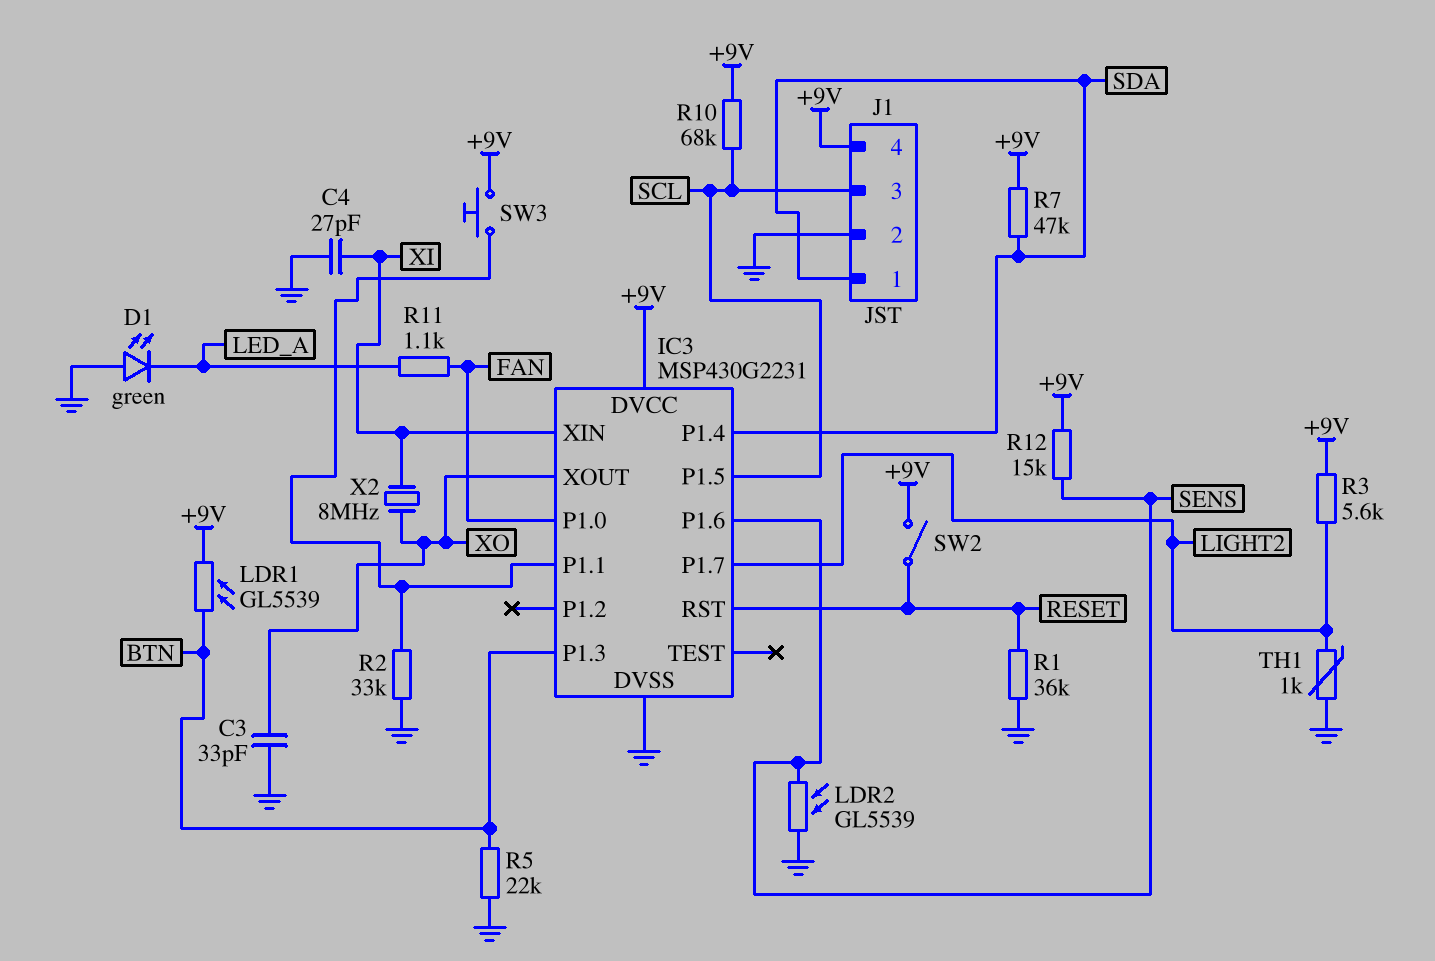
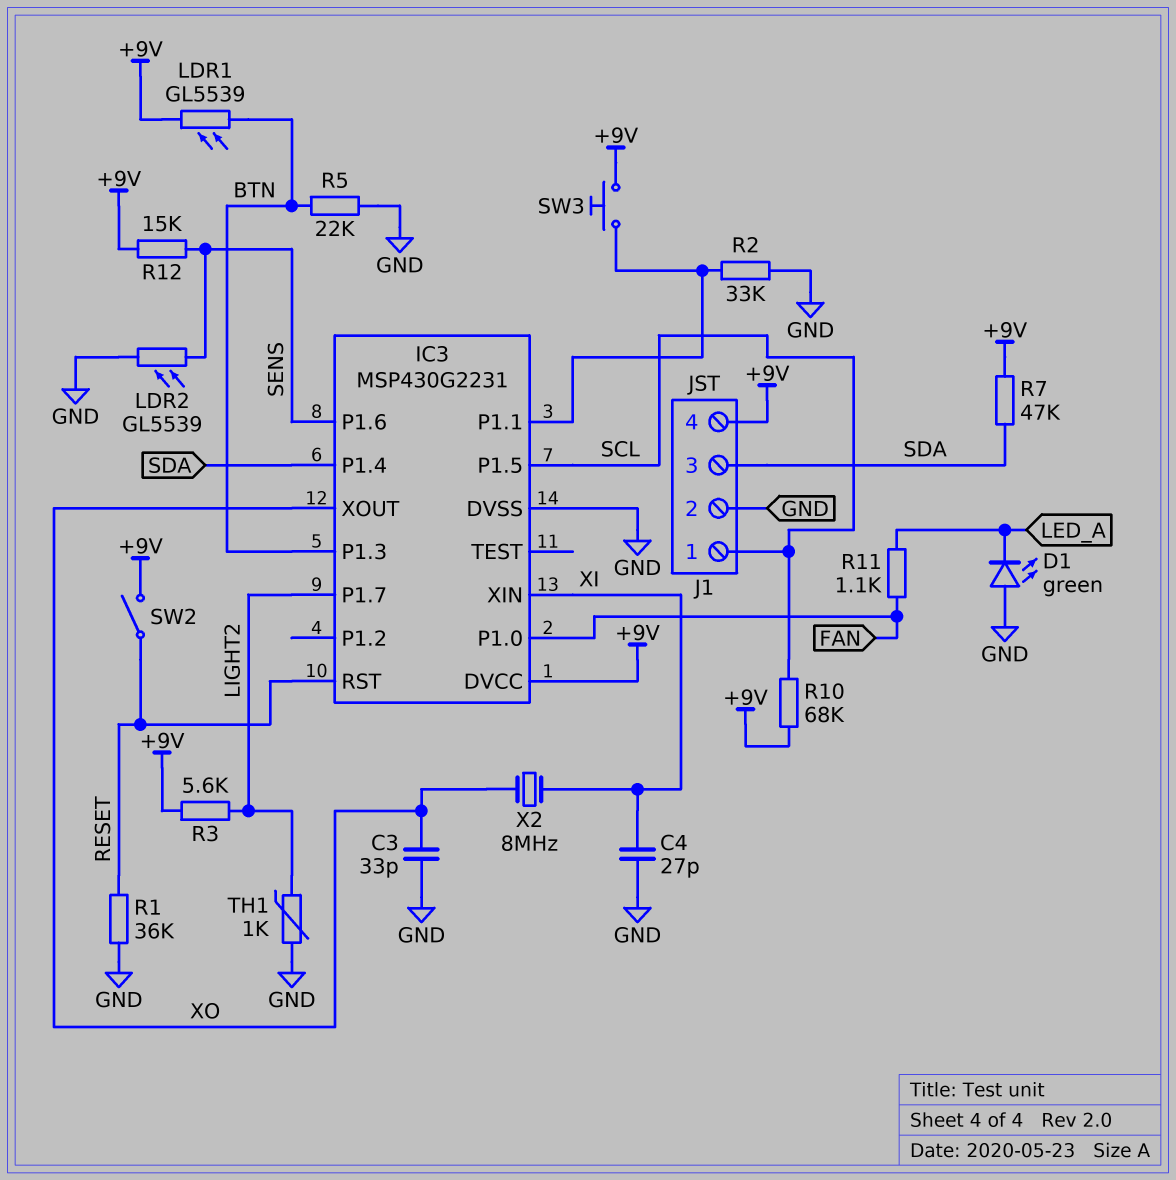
J1 pin 1: SDA -> SCL
J1 pin 3: SCL -> SDA

